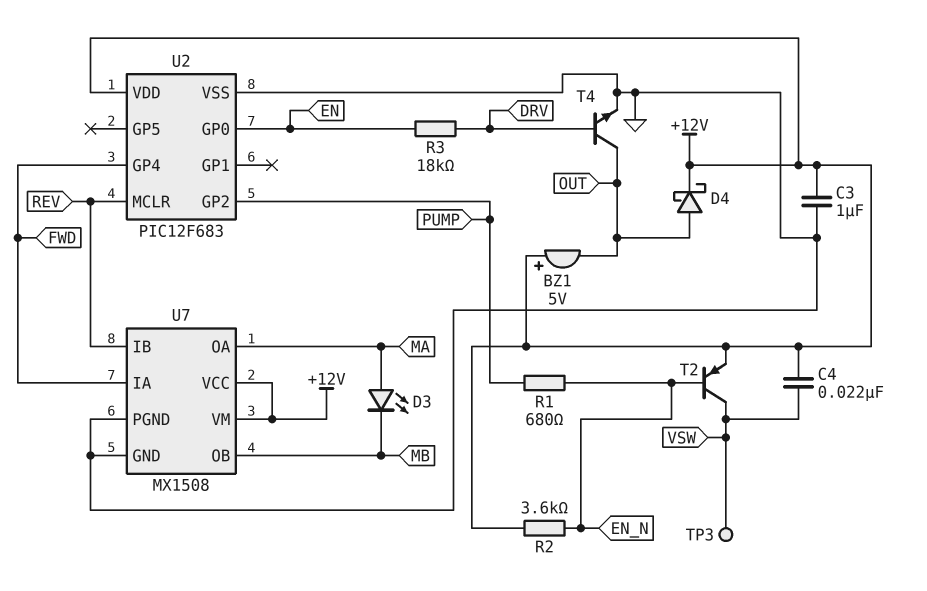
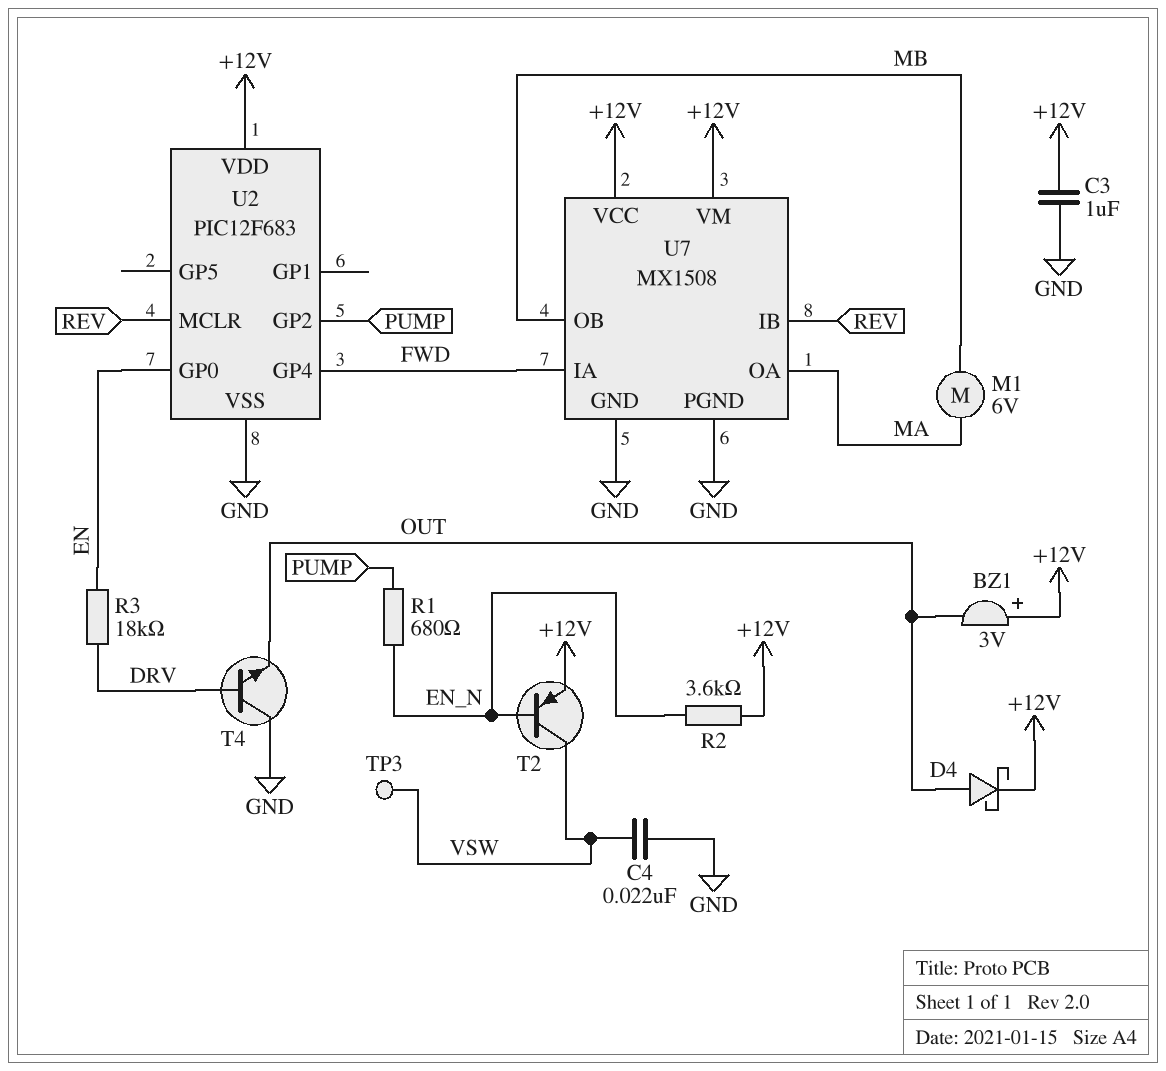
BZ1: buzzer 5V (plus +12V, minus OUT) -> buzzer 3V (plus +12V, minus OUT)
C4: 22nF (+12V, VSW) -> 22nF (GND, VSW)
D3: LED (A MA, K MB) -> none
M1: none -> motor 6V (MA, MB)
T4: NPN (B DRV, C OUT, E GND) -> NPN (B DRV, C GND, E OUT)

